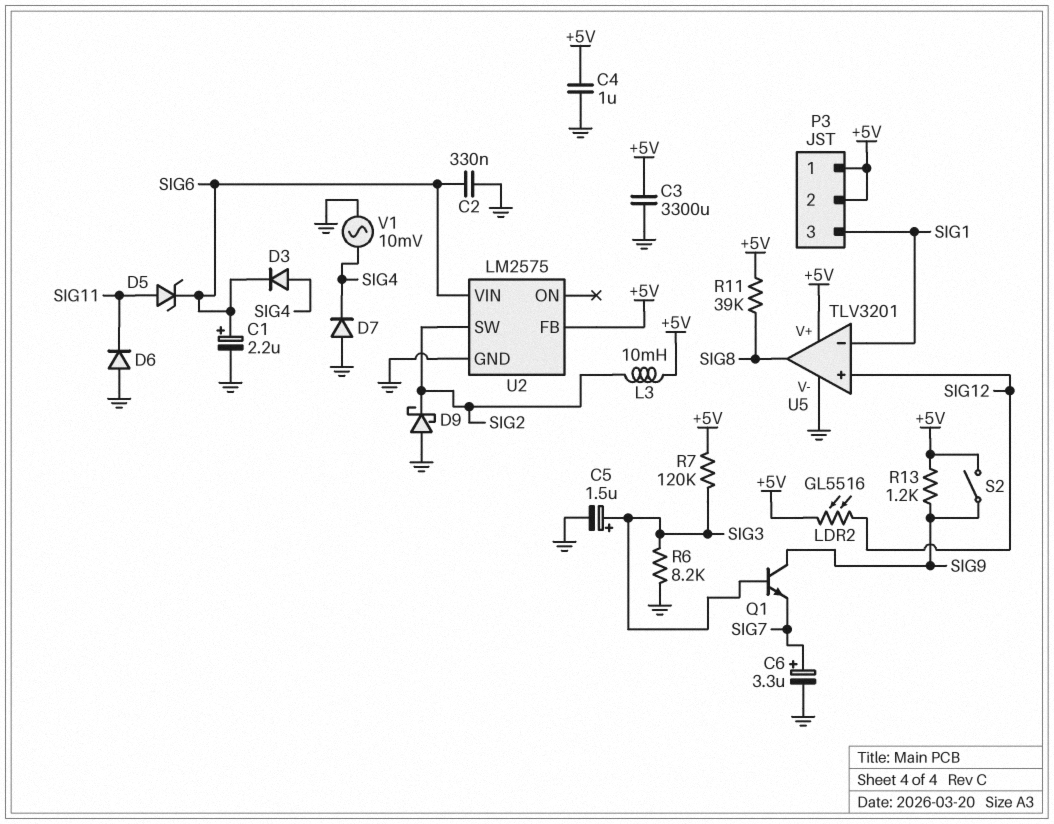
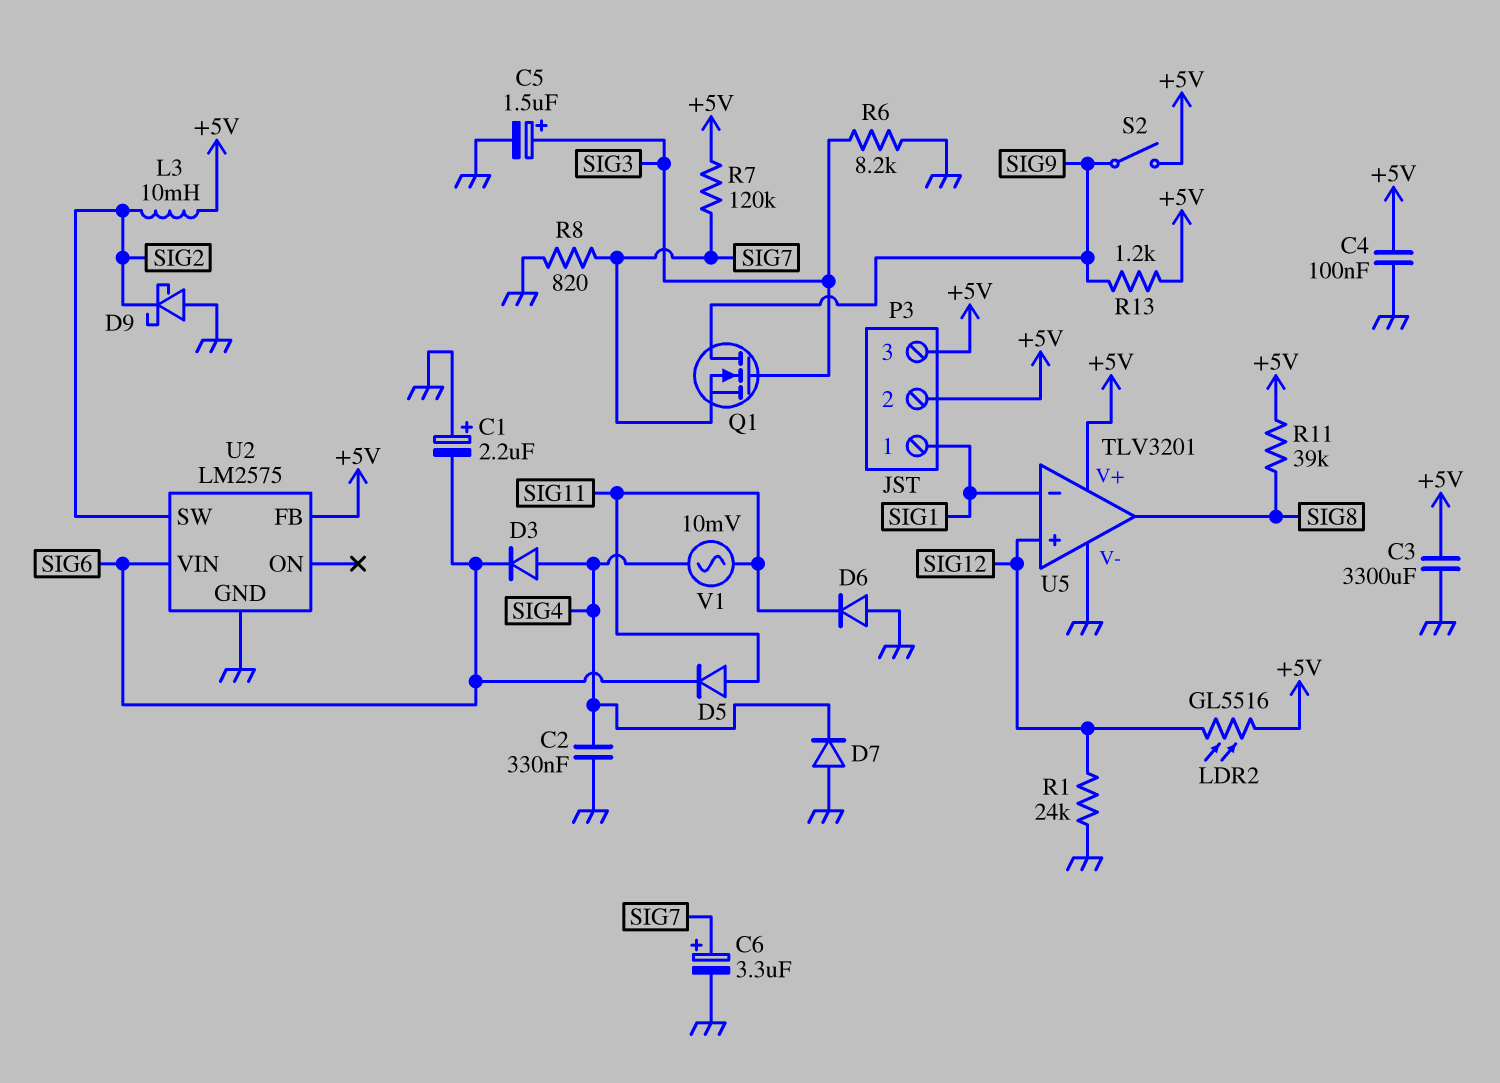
C1: 2.2uF (plus SIG6, minus GND) -> 2.2uF (plus GND, minus SIG6)
C2: 330nF (GND, SIG6) -> 330nF (GND, SIG4)
C4: 1uF (+5V, GND) -> 100nF (+5V, GND)
D5: zener (A SIG11, K SIG6) -> diode (A SIG11, K SIG6)
P3 pin 1: +5V -> SIG1
P3 pin 3: SIG1 -> +5V
Q1: NPN (B SIG3, C SIG9, E SIG7) -> NMOS (G SIG3, D SIG9, S SIG7)
R1: none -> 24k (GND, SIG12)
R7: 120k (+5V, SIG3) -> 120k (+5V, SIG7)
R8: none -> 820 (GND, SIG7)
V1: AC 10mV (GND, SIG4) -> AC 10mV (SIG4, SIG11)

